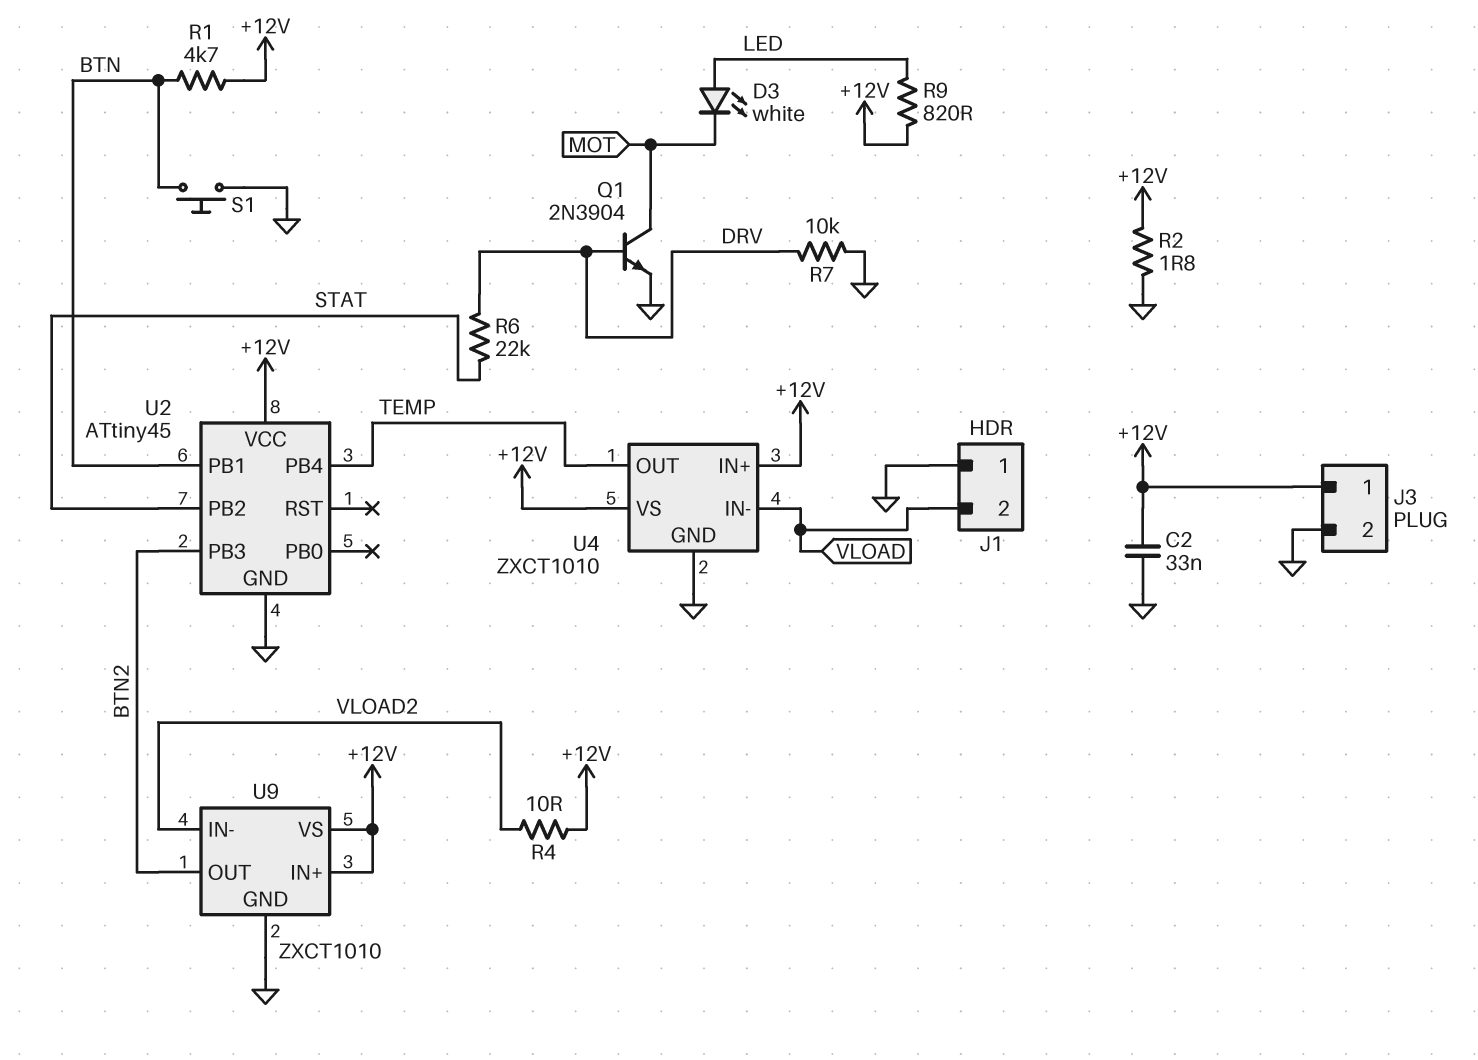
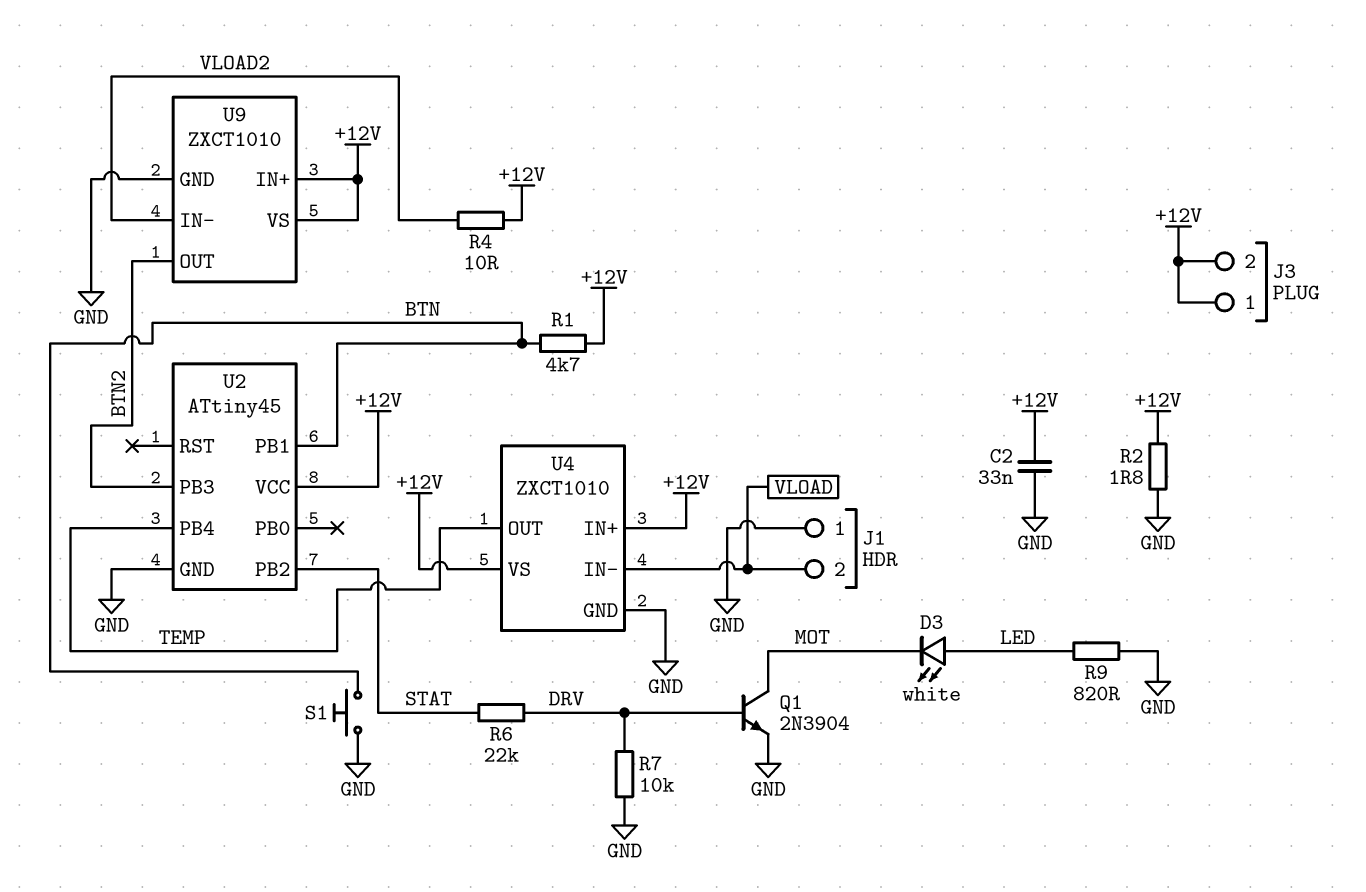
J3 pin 2: GND -> +12V
R9: 820 (+12V, LED) -> 820 (GND, LED)

